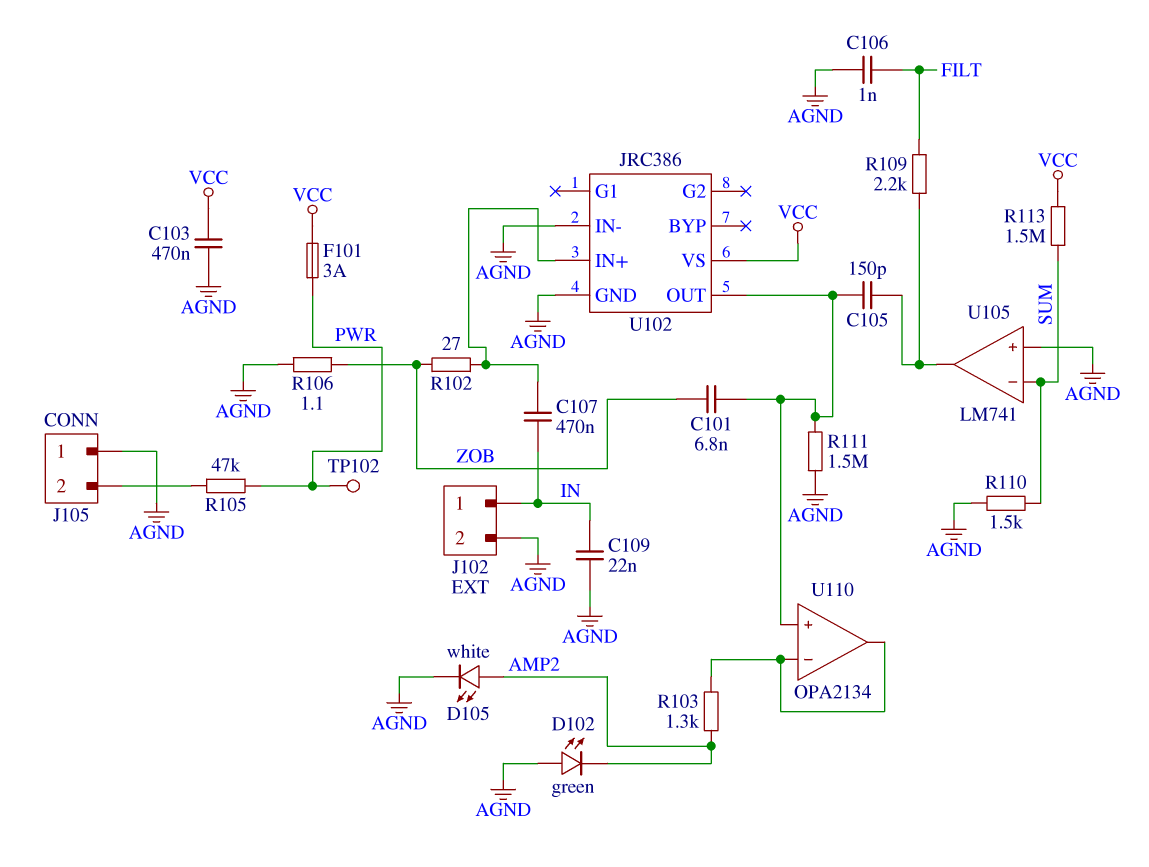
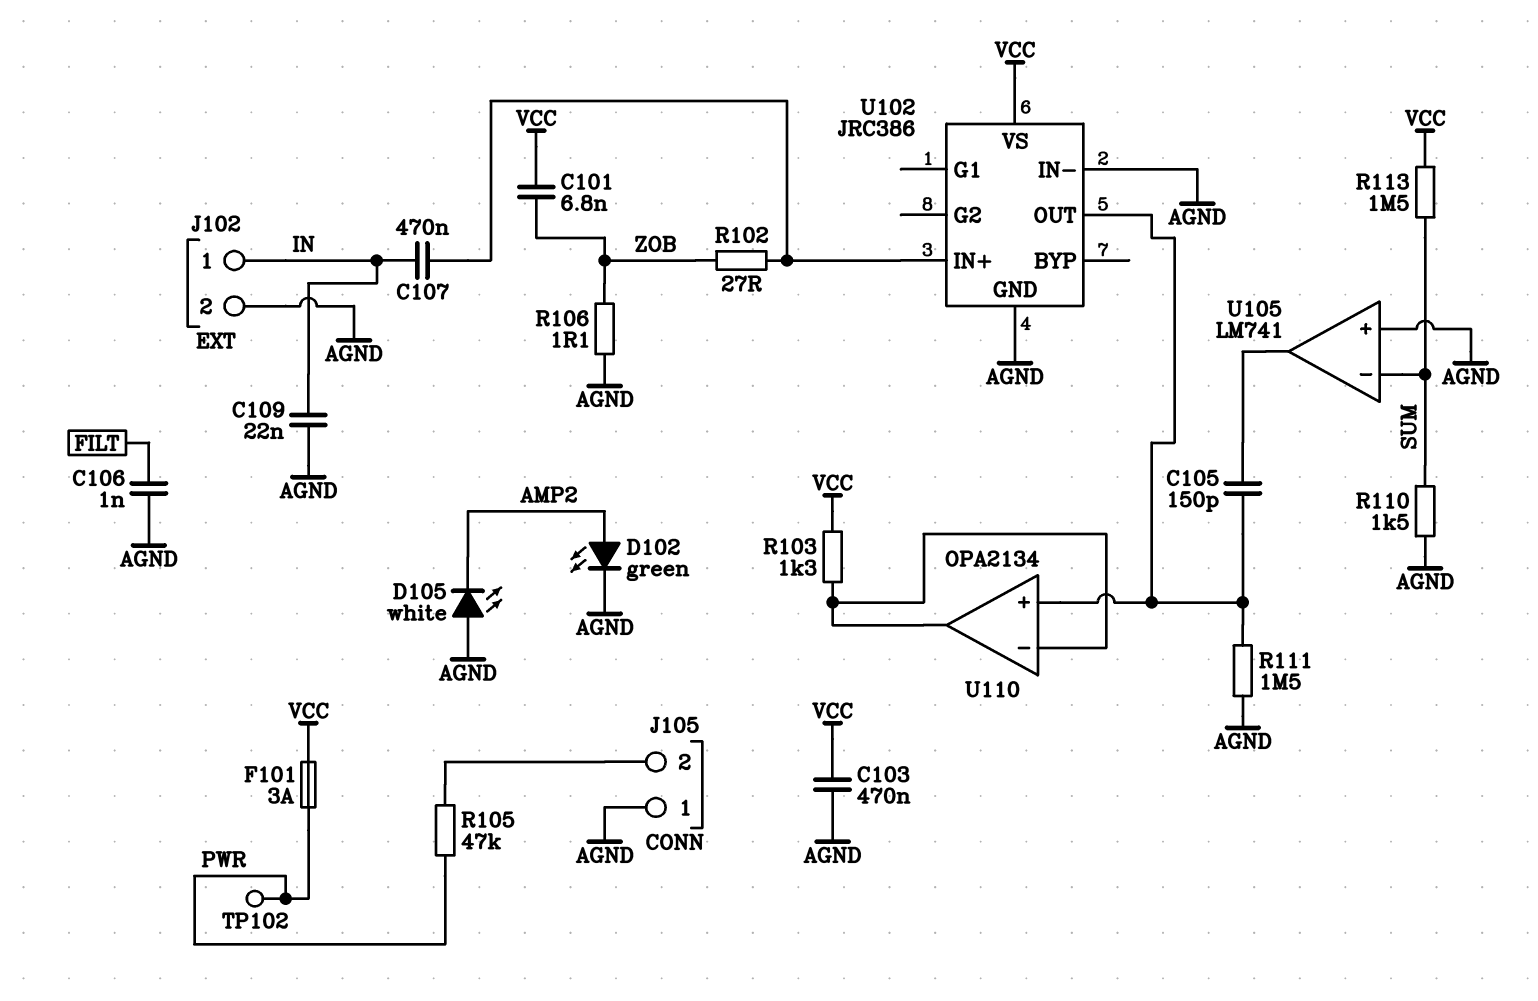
C101: 6.8nF (U102/OUT, ZOB) -> 6.8nF (VCC, ZOB)
D102: LED green (A AGND, K AMP2) -> LED green (A AMP2, K AGND)
D105: LED white (A AMP2, K AGND) -> LED white (A AGND, K AMP2)
R103: 1.3k (AMP2, U110/in-) -> 1.3k (U110/in-, VCC)
R109: 2.2k (FILT, U105/out) -> none

